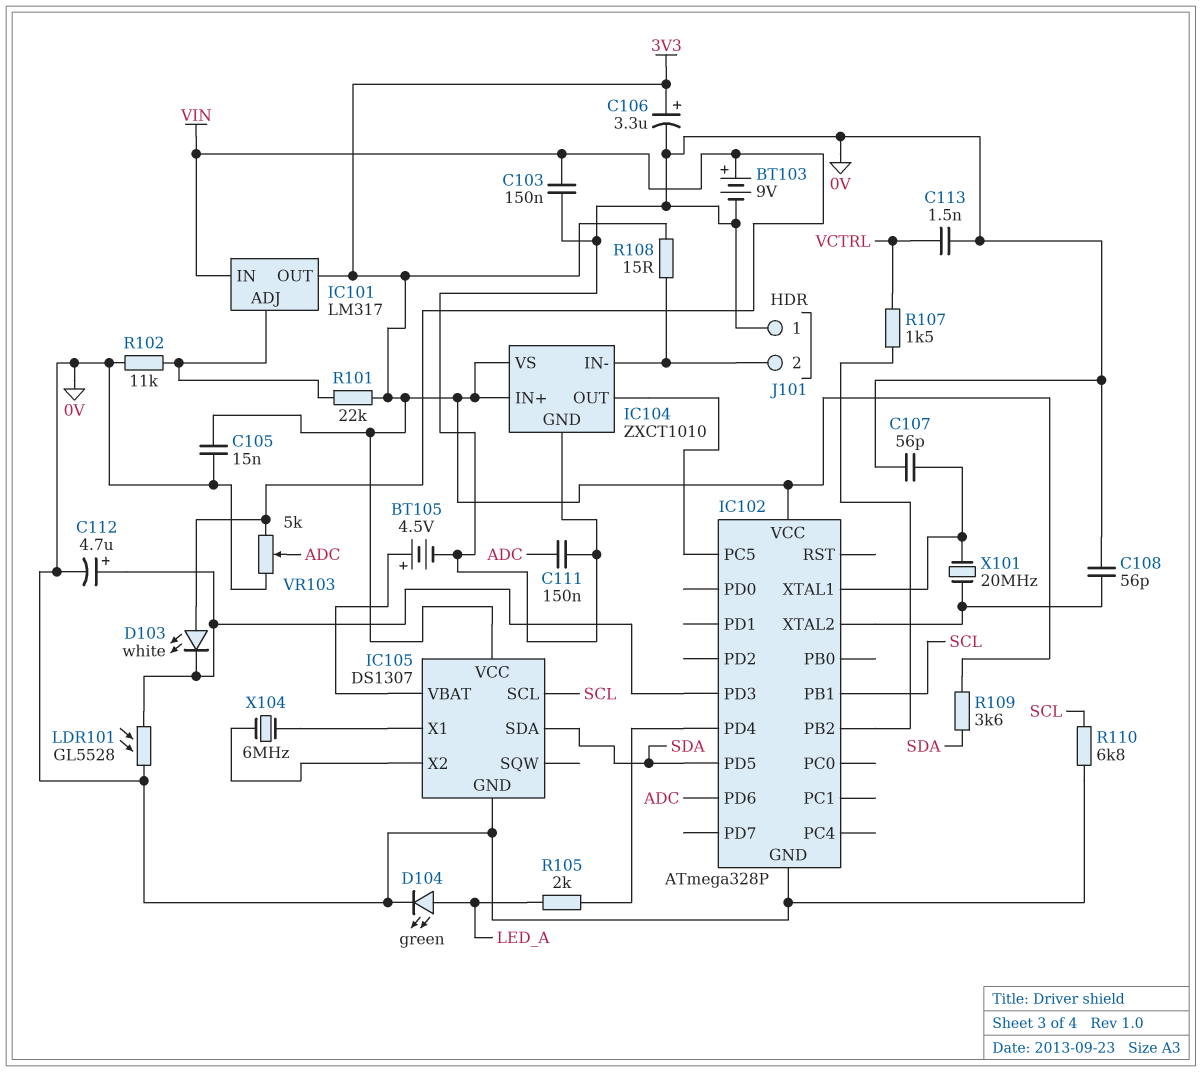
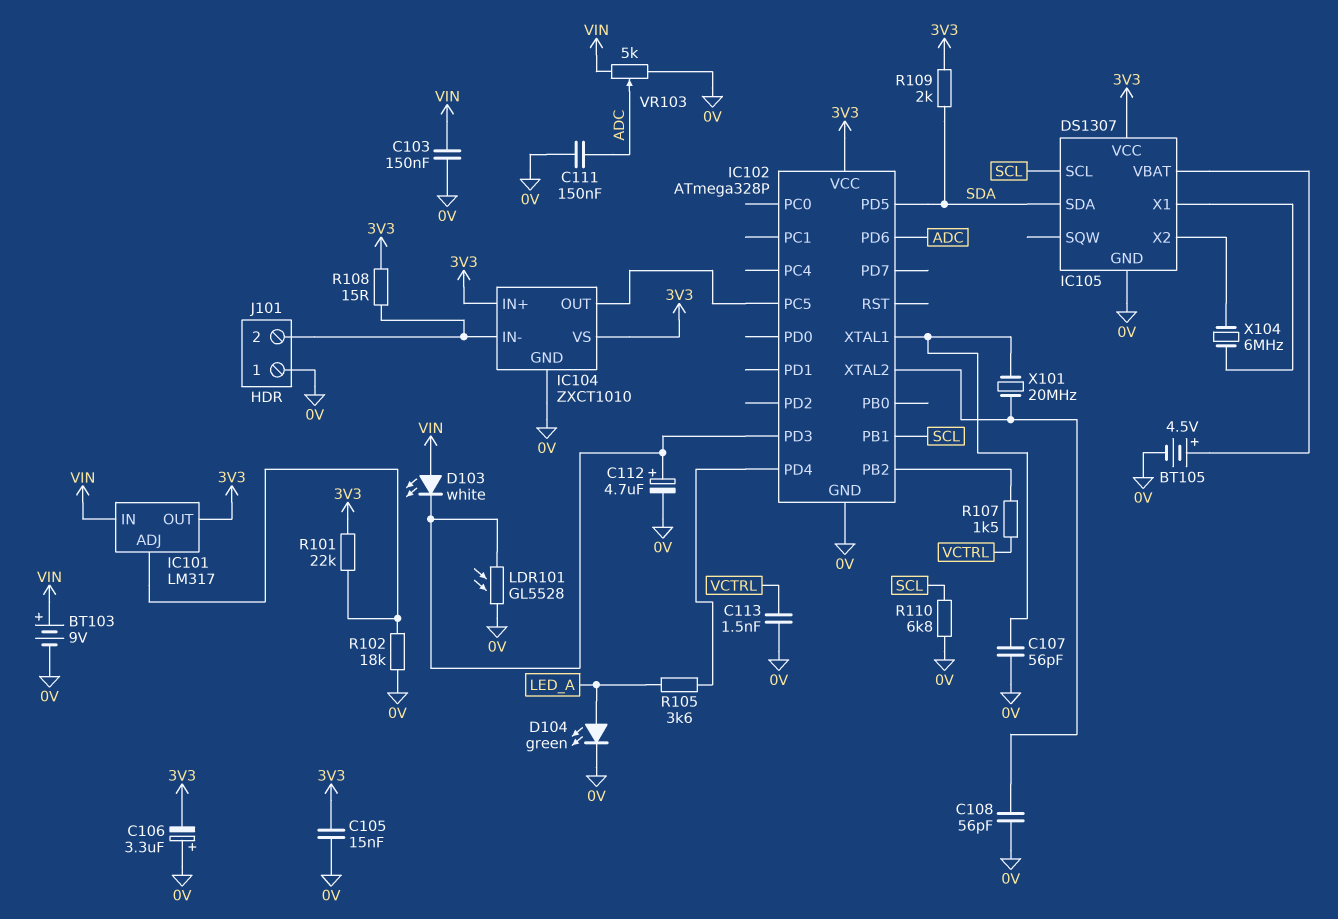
C106: 3.3uF (plus 3V3, minus 0V) -> 3.3uF (plus 0V, minus 3V3)
R102: 11k (0V, IC101/ADJ) -> 18k (0V, IC101/ADJ)
R105: 2k (IC102/PD4, LED_A) -> 3.6k (IC102/PD4, LED_A)
R109: 3.6k (3V3, SDA) -> 2k (3V3, SDA)

